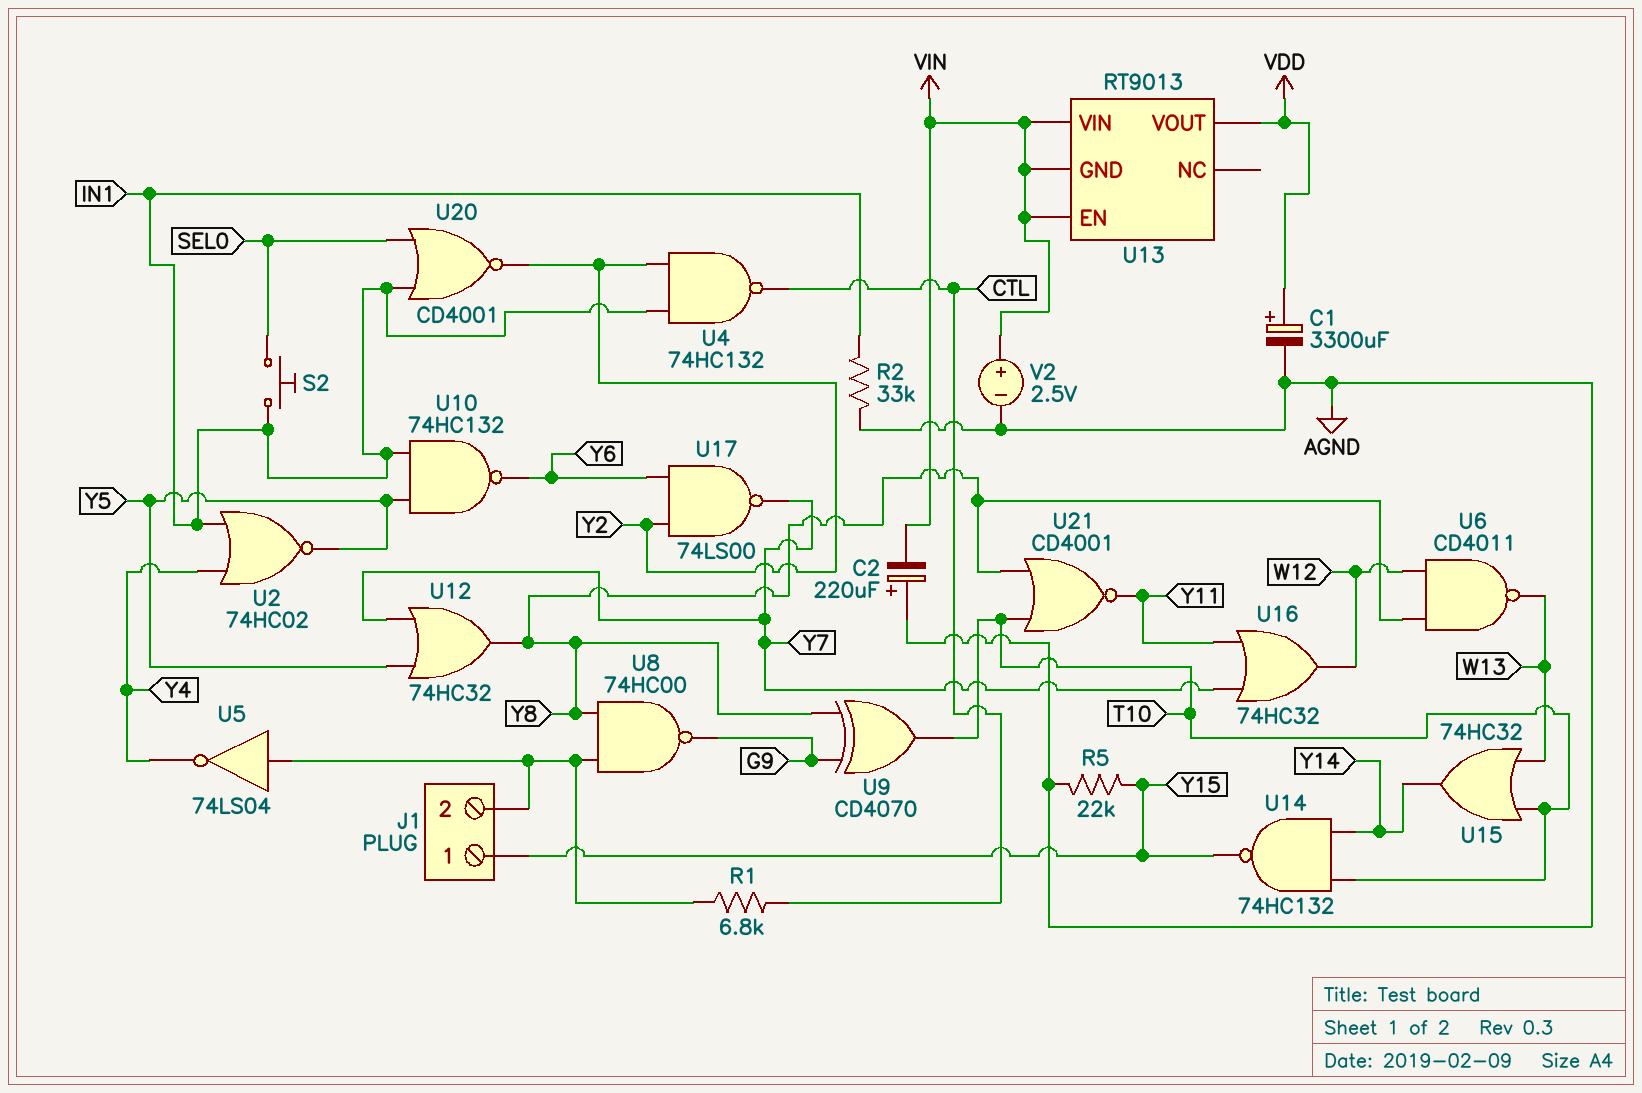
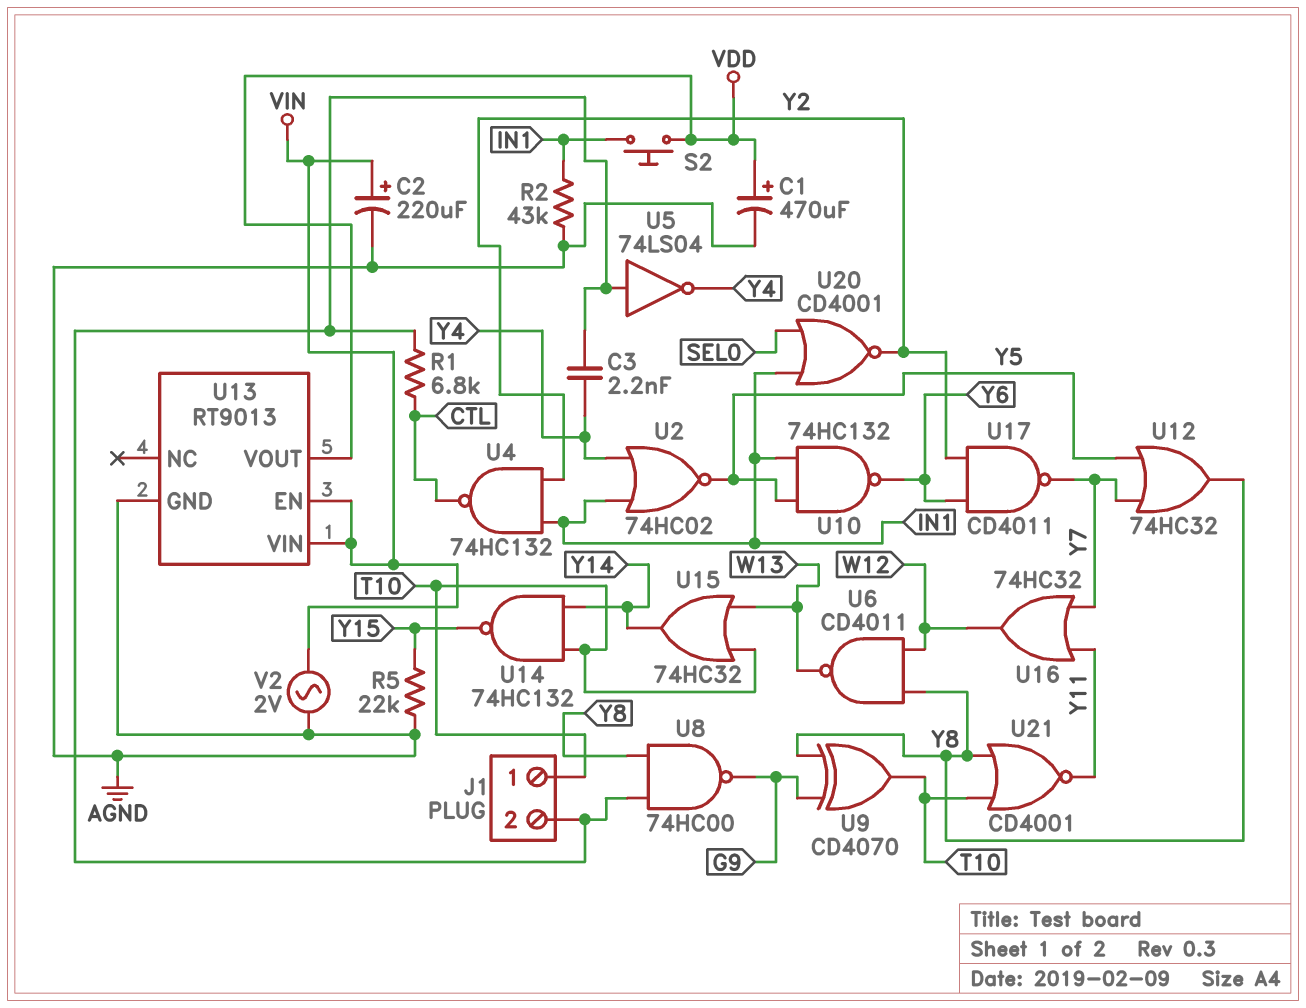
C1: 3300uF (plus VDD, minus AGND) -> 470uF (plus VDD, minus AGND)
C2: 220uF (plus AGND, minus VIN) -> 220uF (plus VIN, minus AGND)
C3: none -> 2.2nF (J1/2, Y4)
J1 pin 1: Y15 -> T10
R2: 33k (AGND, IN1) -> 43k (AGND, IN1)
S2: button (IN1, SEL0) -> button (IN1, VDD)
U13 pin GND: VIN -> AGND
U17: NAND 74LS00 (in Y2, in Y6, out Y7) -> NAND CD4011 (in Y2, in Y6, out Y7)
V2: 2.5V (plus VIN, minus AGND) -> AC 2V (AGND, VIN)

